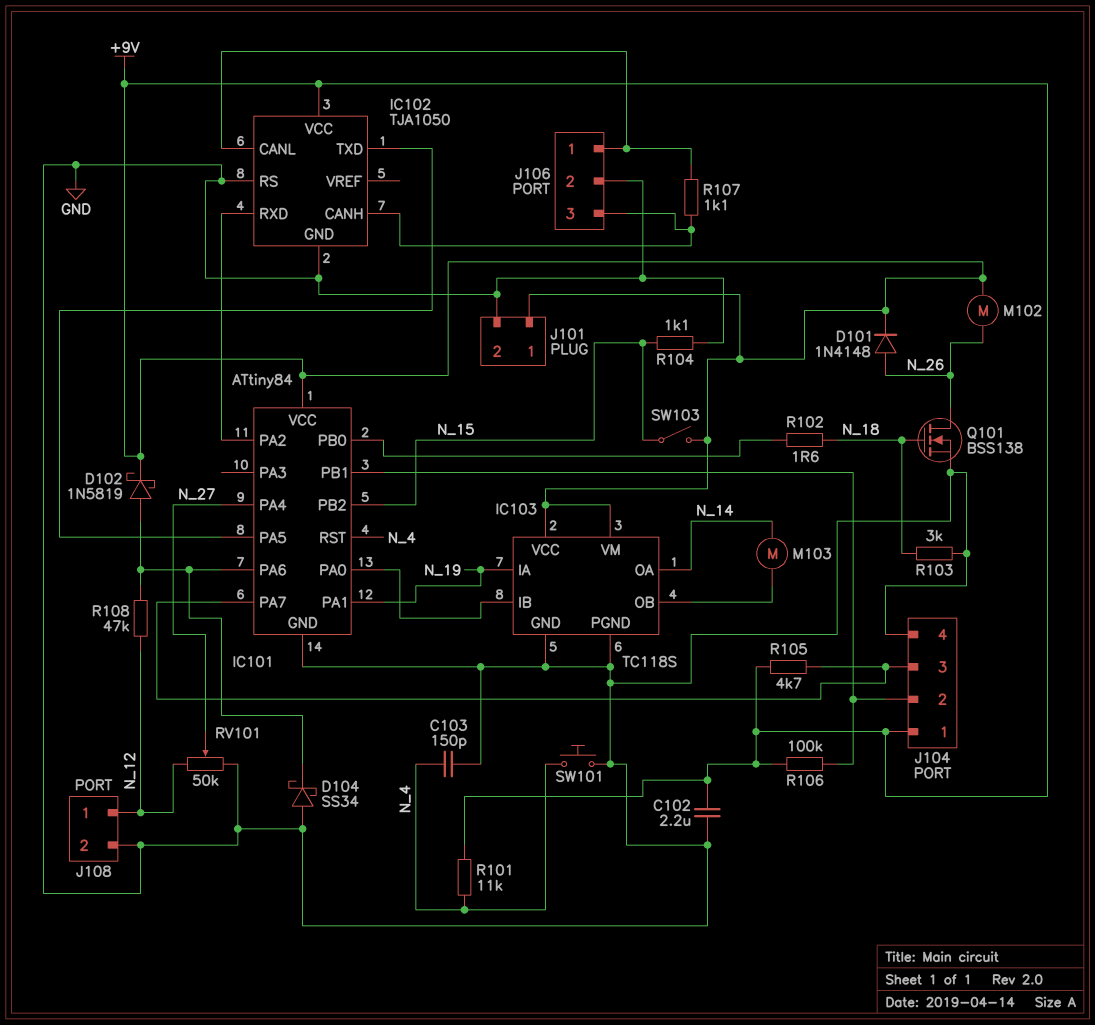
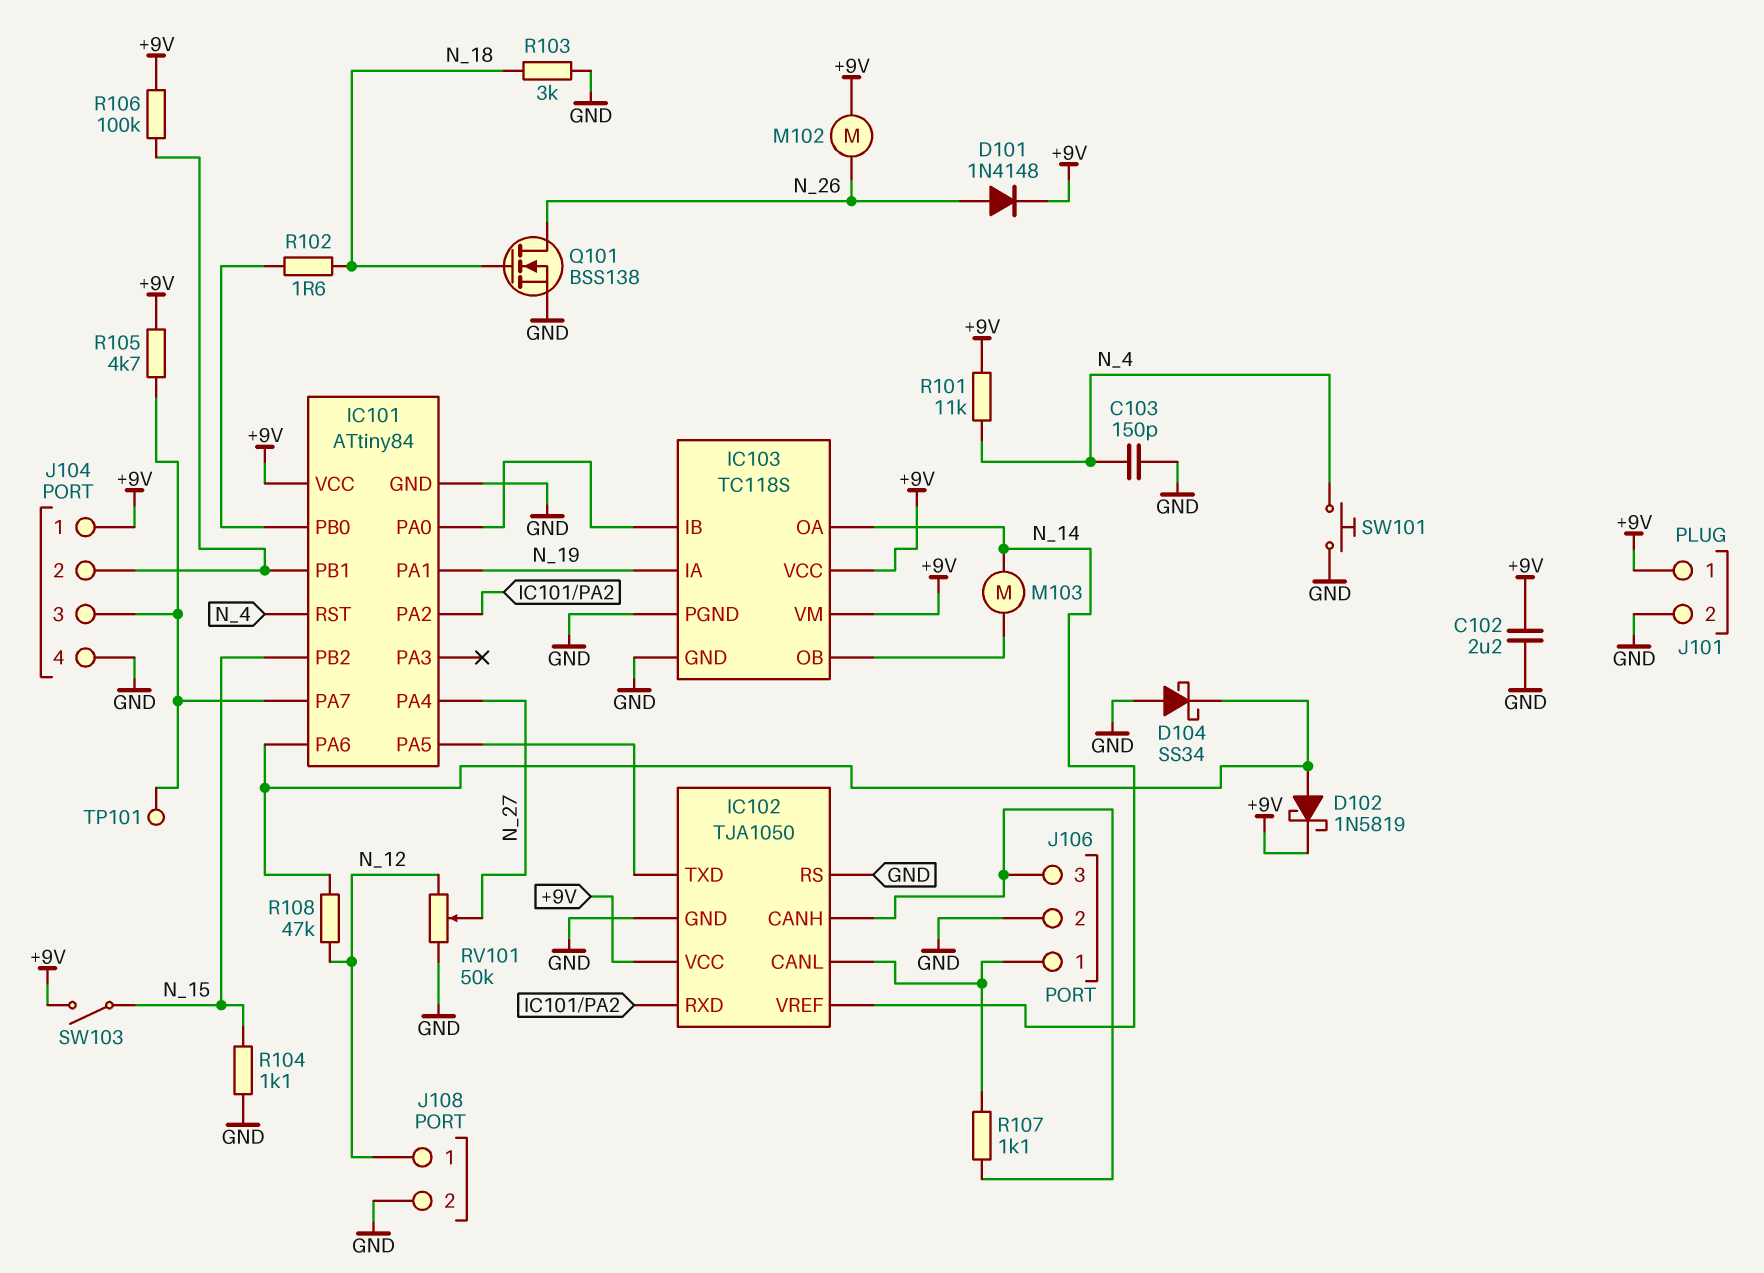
IC102 pin VREF: none -> N_14
TP101: none -> test point (IC101/PA7)

